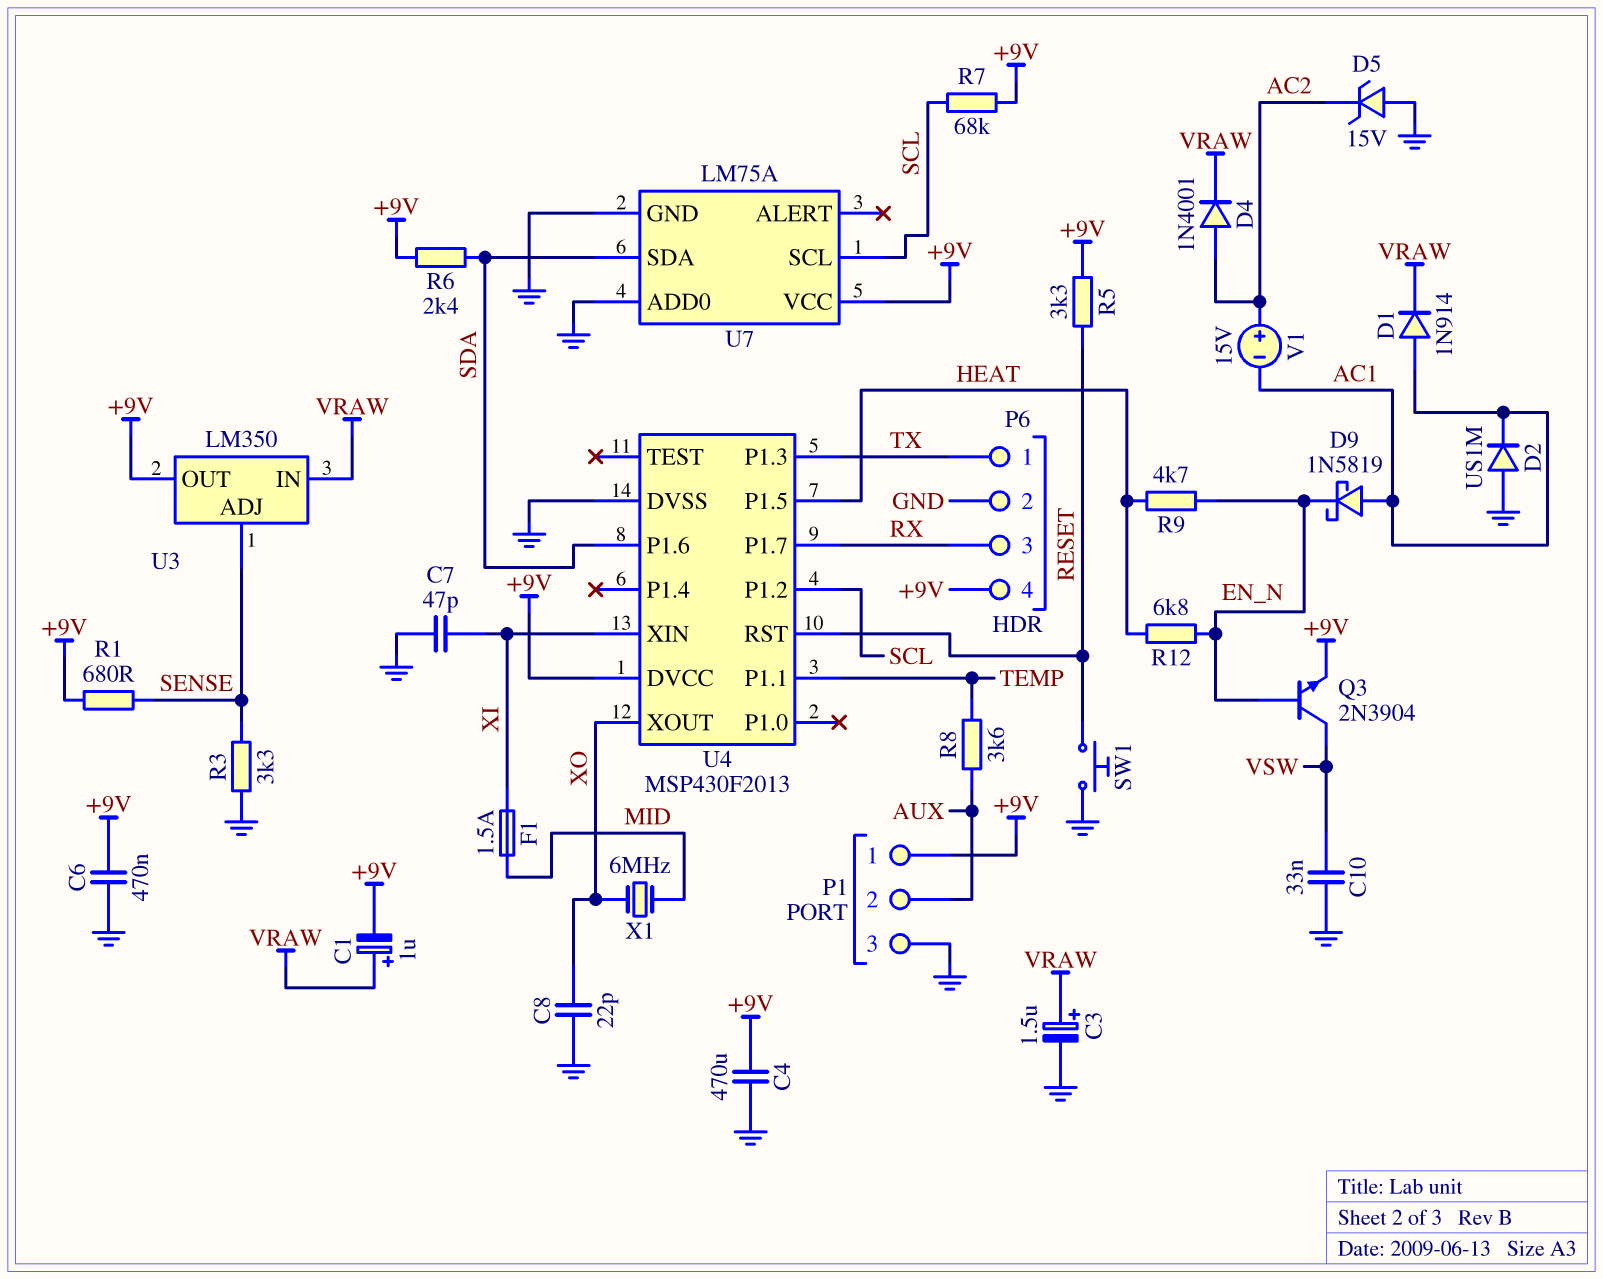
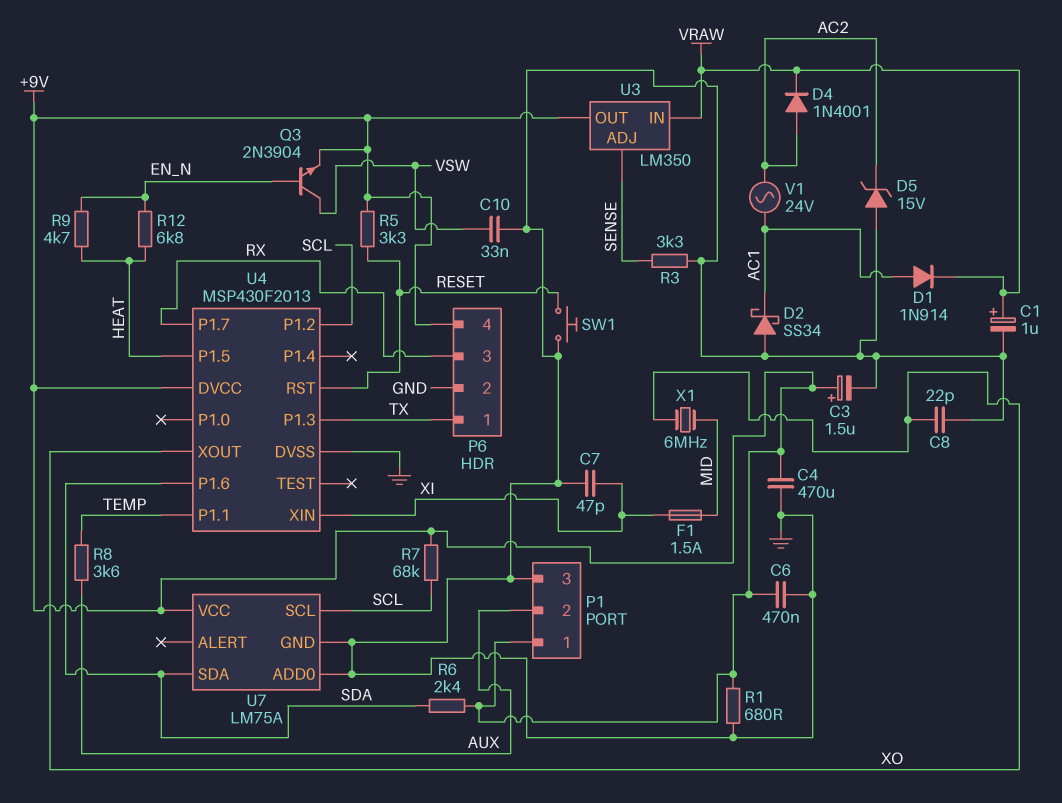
C1: 1uF (plus VRAW, minus +9V) -> 1uF (plus VRAW, minus GND)
C3: 1.5uF (plus VRAW, minus GND) -> 1.5uF (plus +9V, minus GND)
D2: diode US1M (A GND, K AC1) -> schottky SS34 (A GND, K AC1)
D9: schottky 1N5819 (A AC1, K EN_N) -> none
R1: 680 (+9V, SENSE) -> 680 (+9V, GND)
V1: 15V (plus AC2, minus AC1) -> AC 24V (AC1, AC2)

